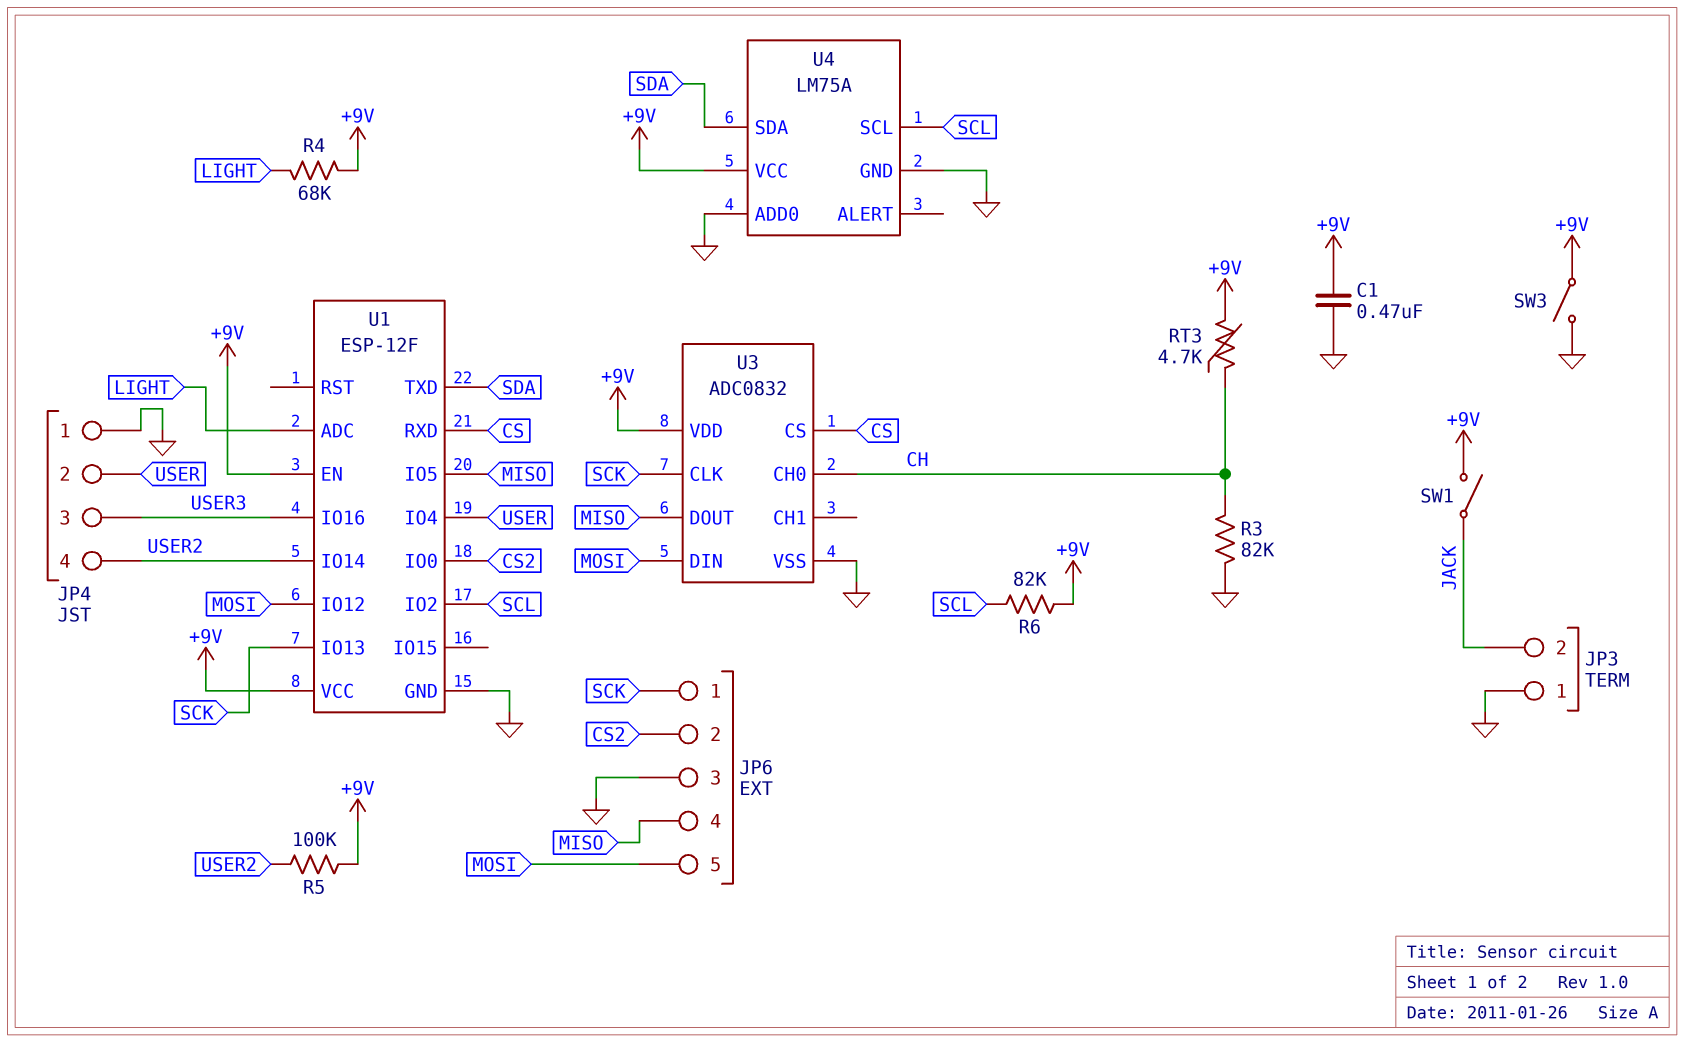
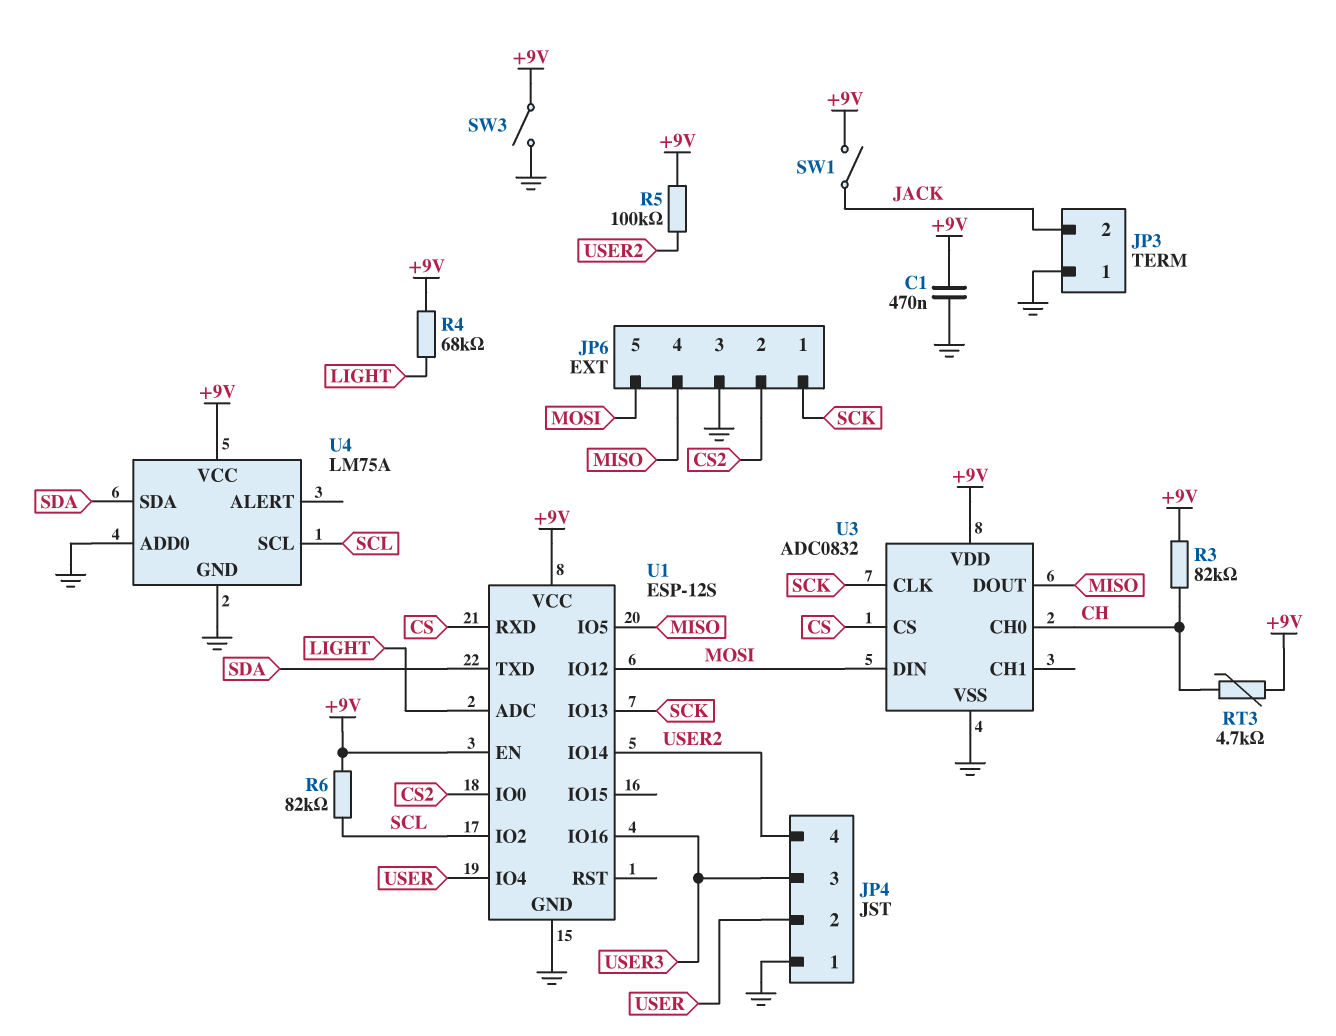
R3: 82k (CH, GND) -> 82k (+9V, CH)
U1: ESP-12F -> ESP-12S

